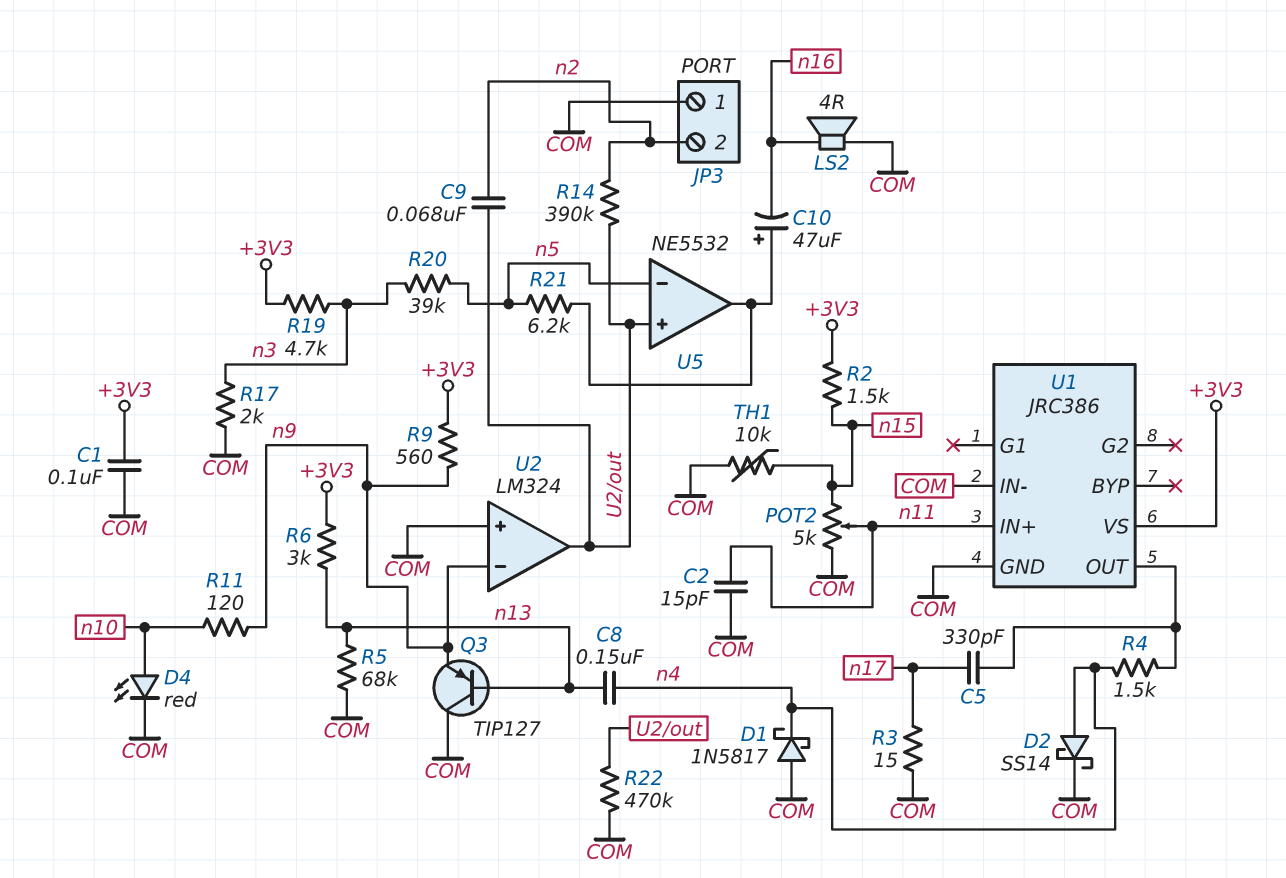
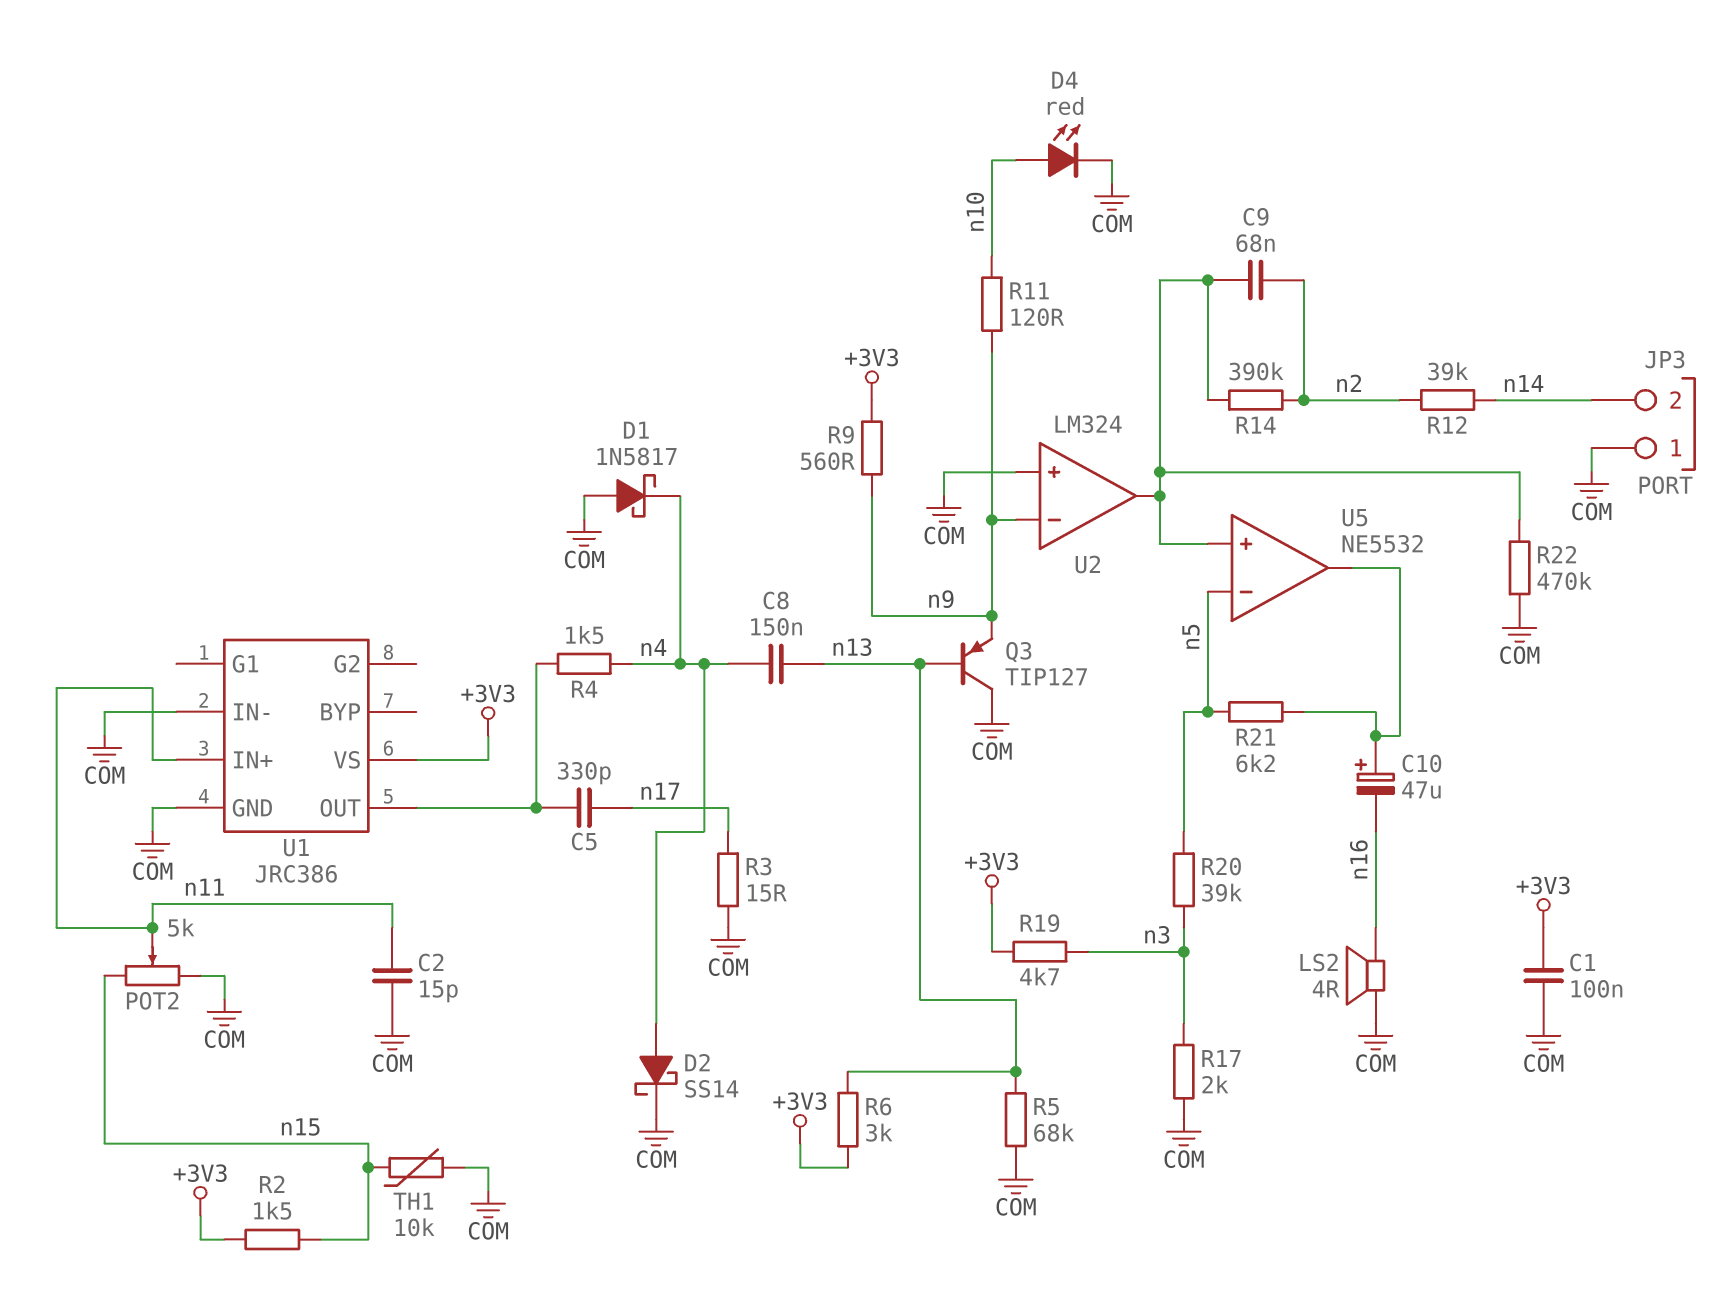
JP3 pin 2: n2 -> n14
R12: none -> 39k (n2, n14)

